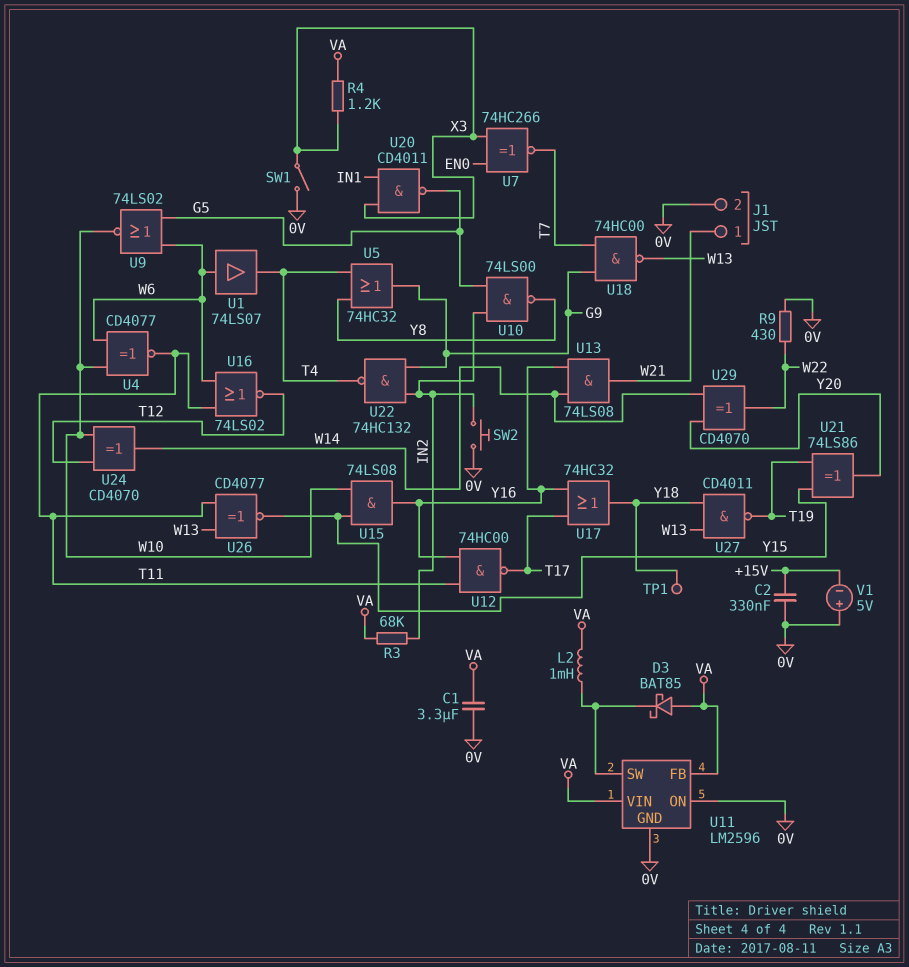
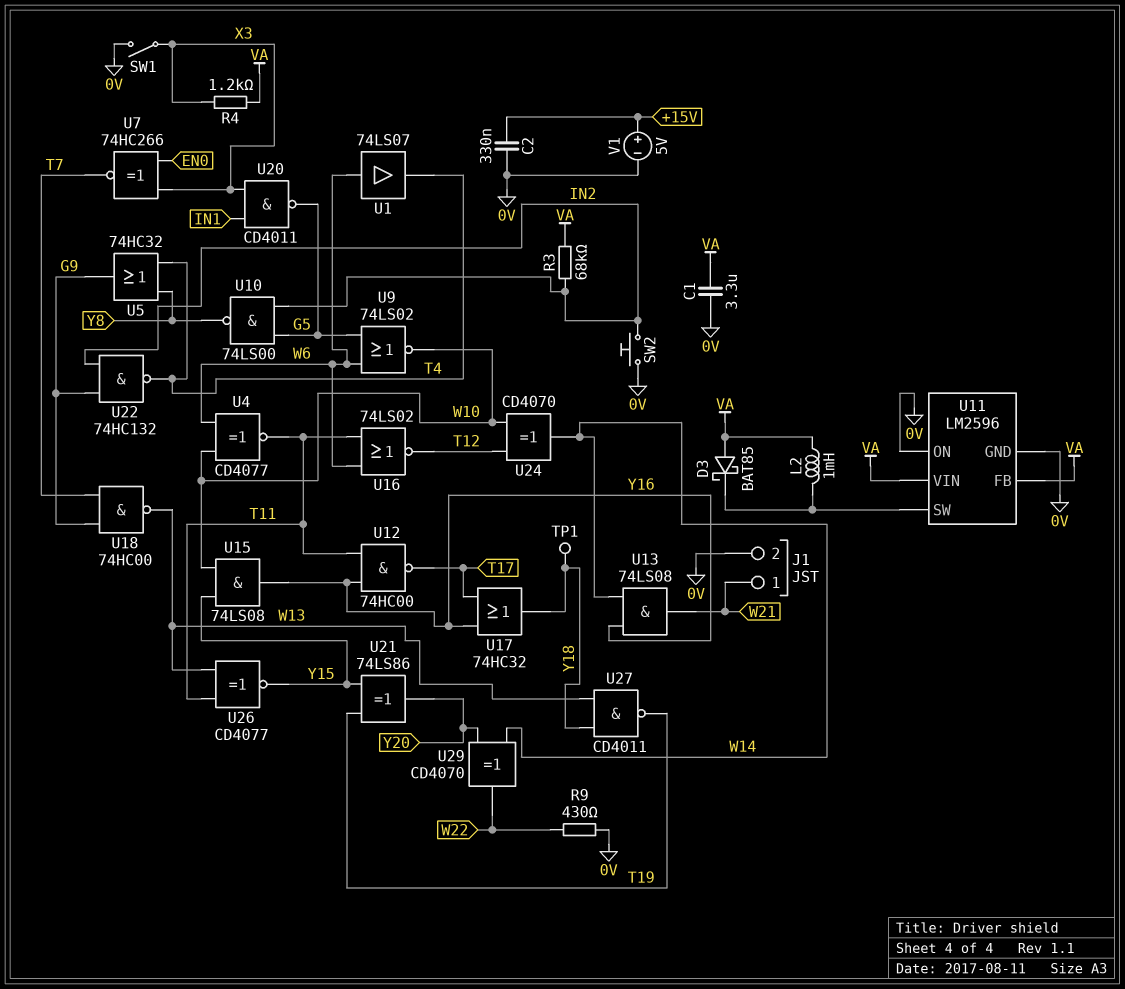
V1: 5V (plus 0V, minus +15V) -> 5V (plus +15V, minus 0V)

